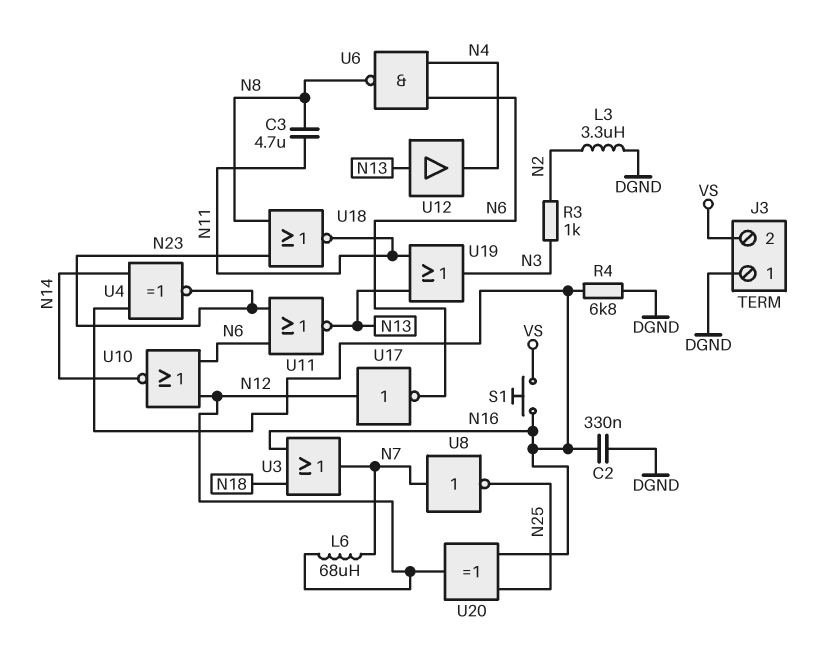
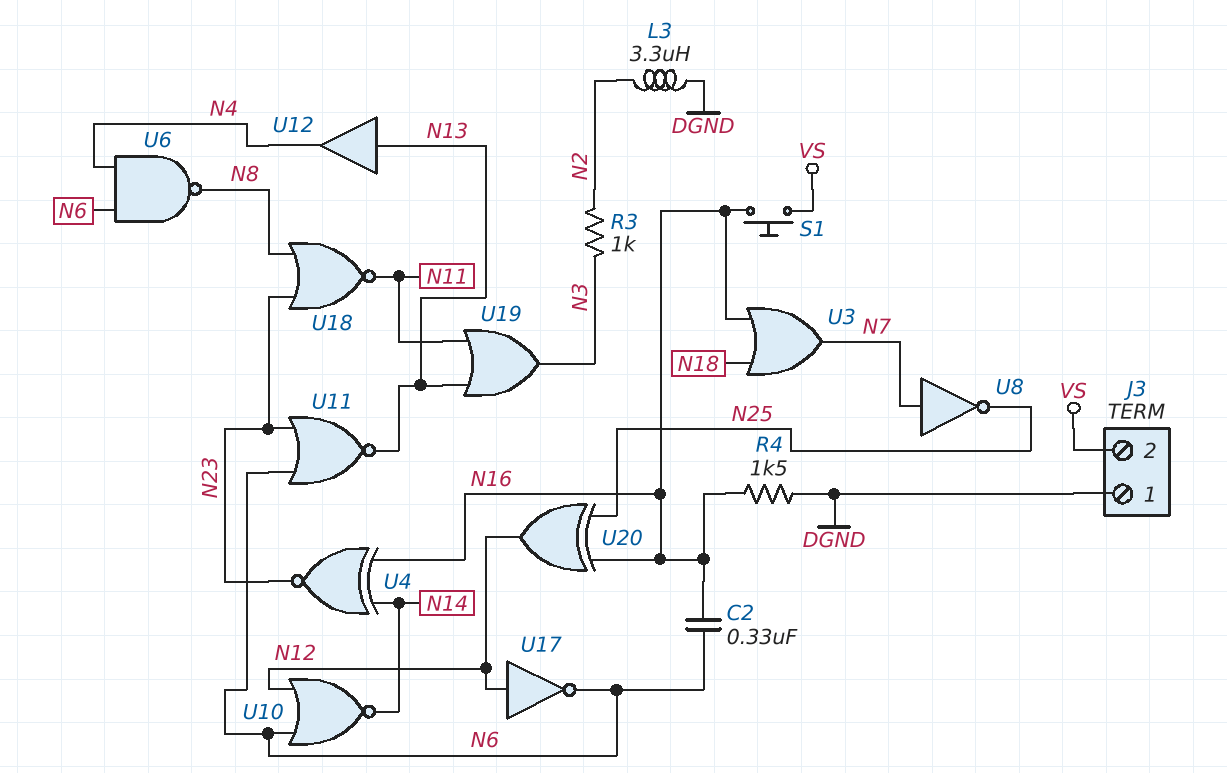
C2: 330nF (DGND, N16) -> 330nF (N6, N16)
C3: 4.7uF (N8, N11) -> none
L6: 68uH (N7, N12) -> none
R4: 6.8k (DGND, N16) -> 1.5k (DGND, N16)

